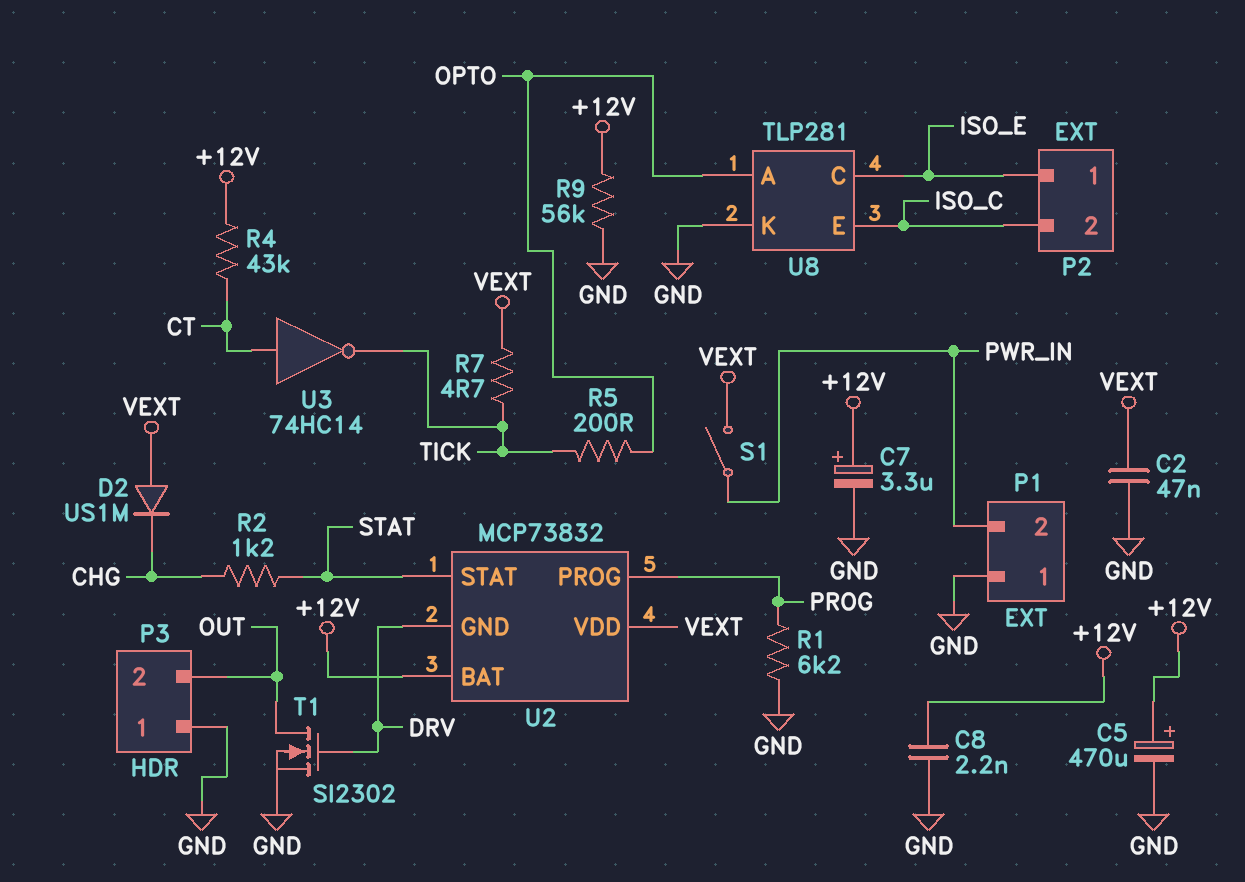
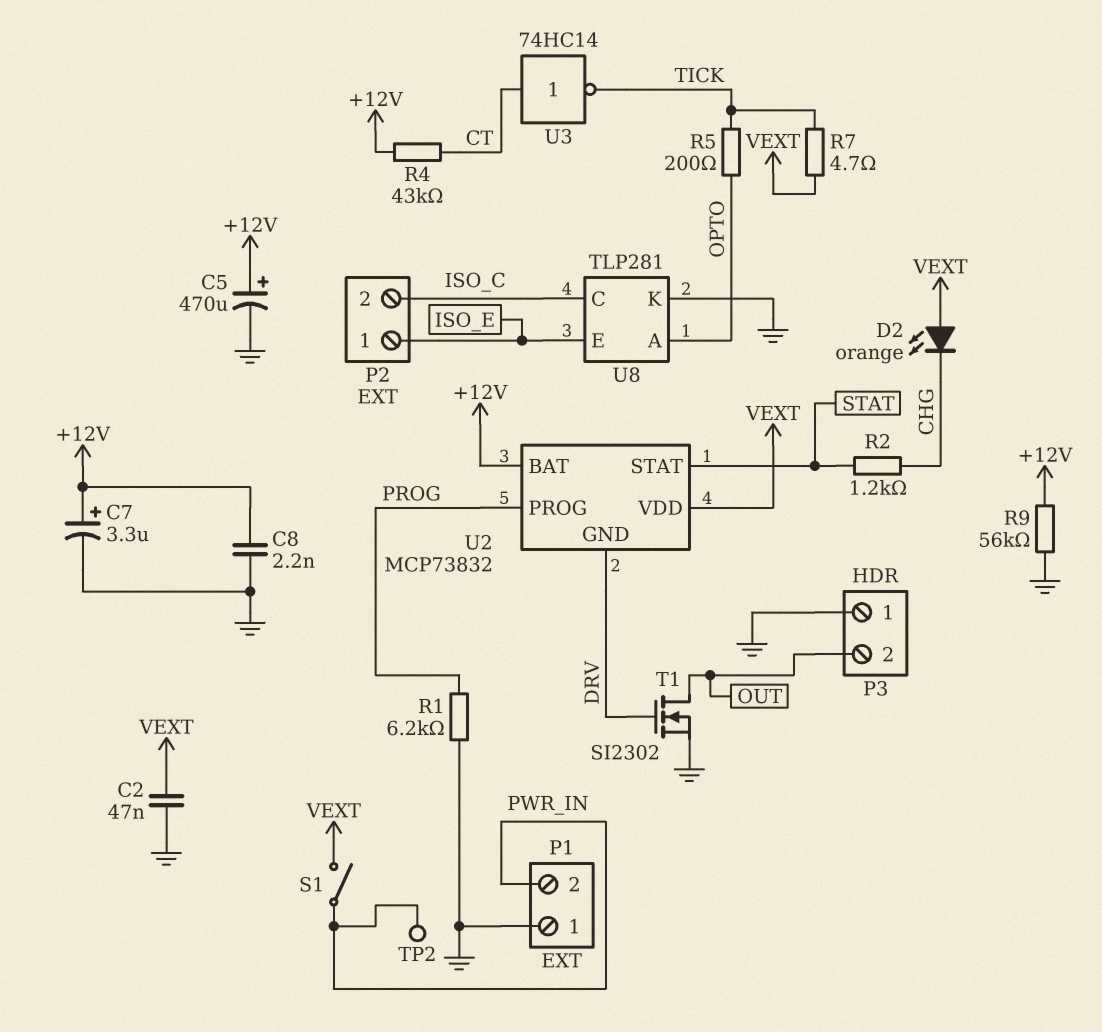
D2: diode US1M (A VEXT, K CHG) -> LED orange (A VEXT, K CHG)
TP2: none -> test point (PWR_IN)
U8 pin C: ISO_E -> ISO_C
U8 pin E: ISO_C -> ISO_E

